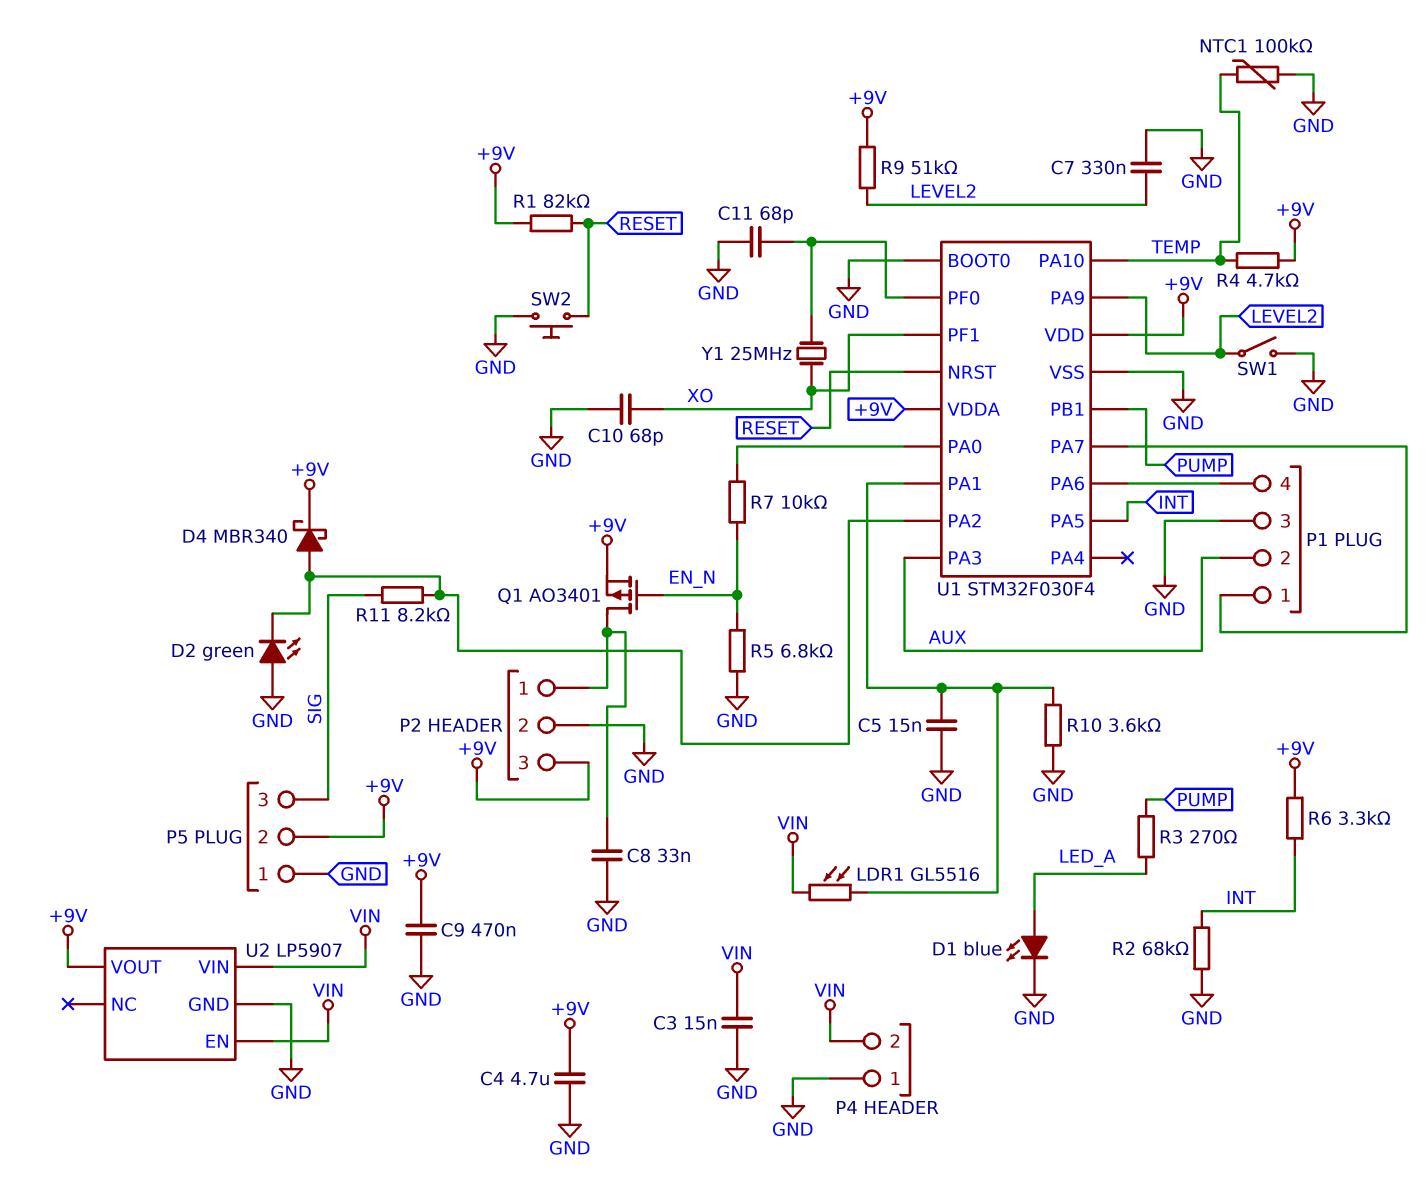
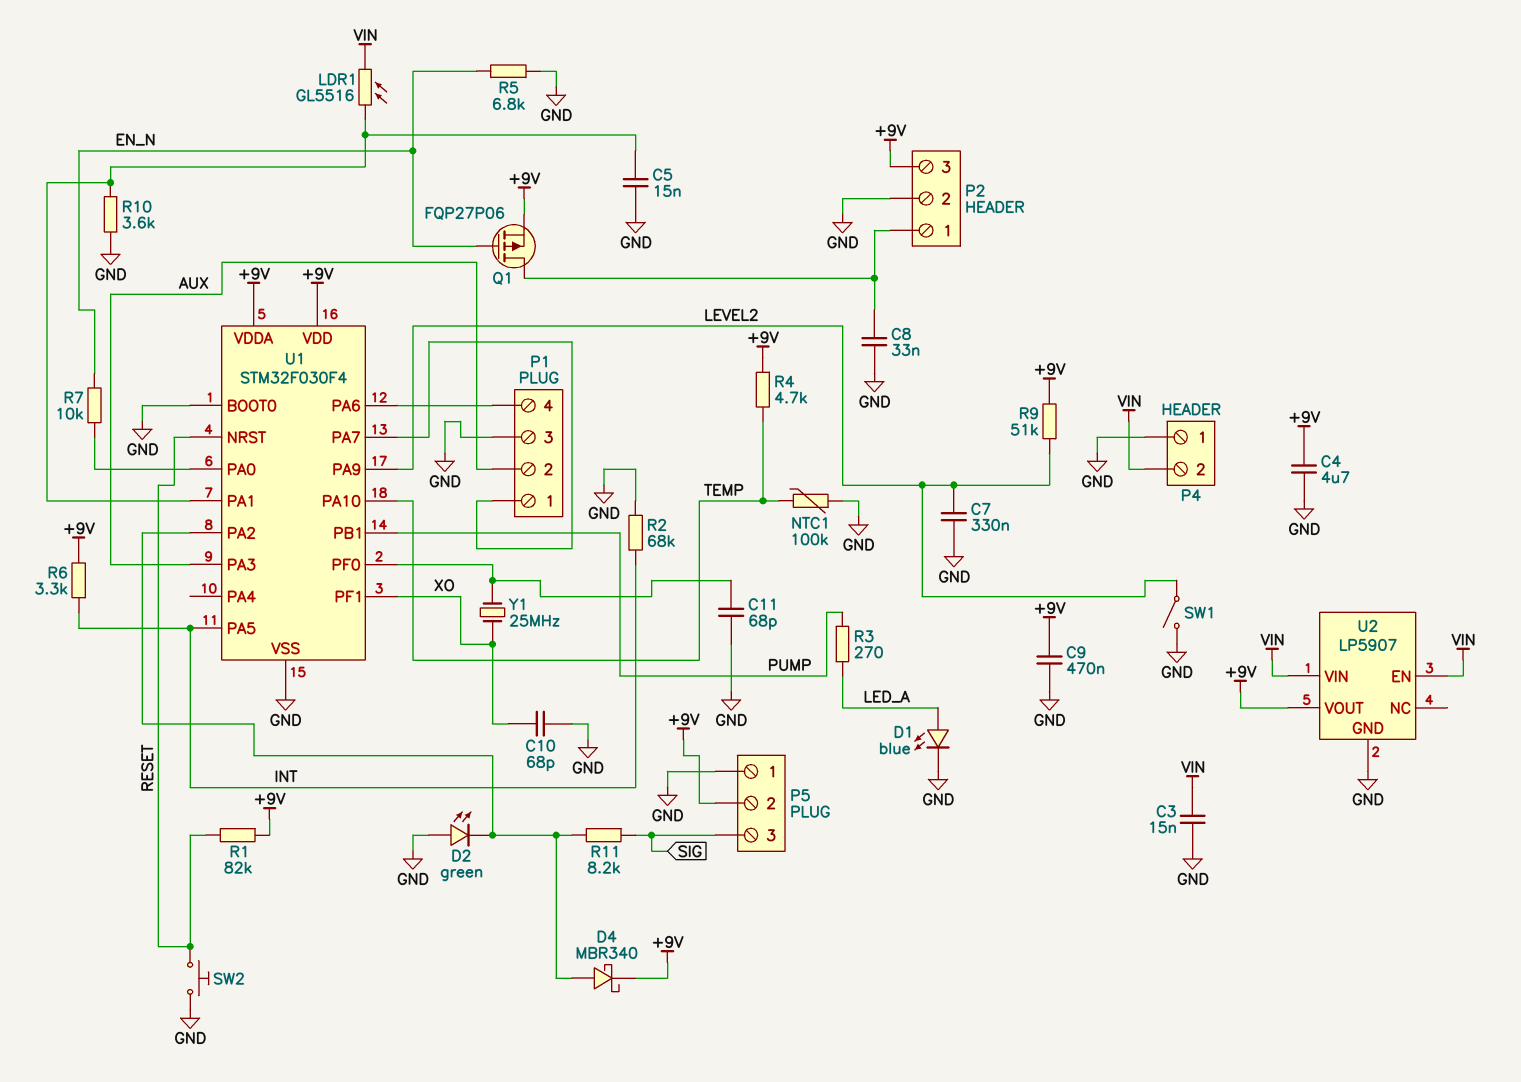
Q1: PMOS AO3401 (G EN_N, D P2/1, S +9V) -> PMOS FQP27P06 (G EN_N, D P2/1, S +9V)

